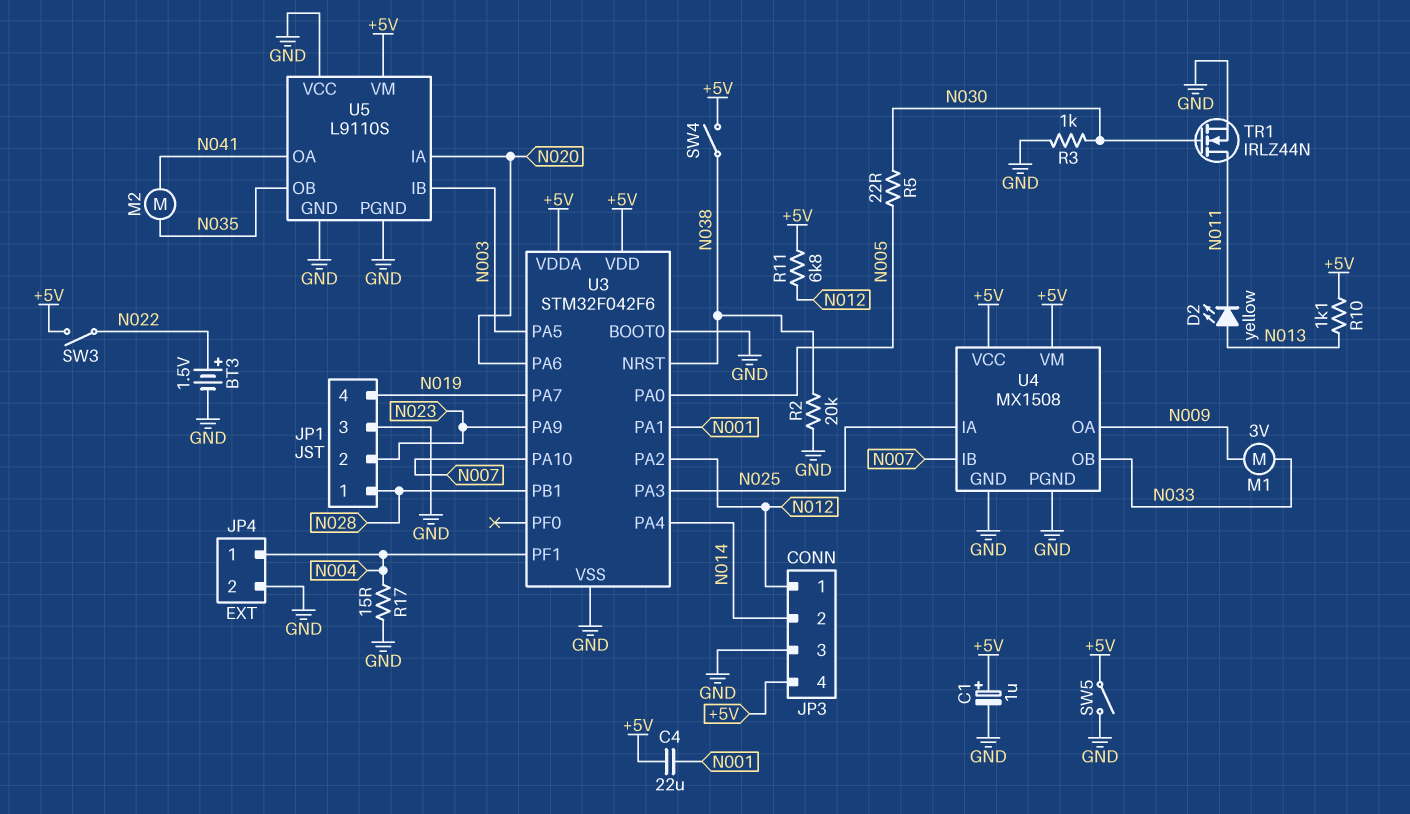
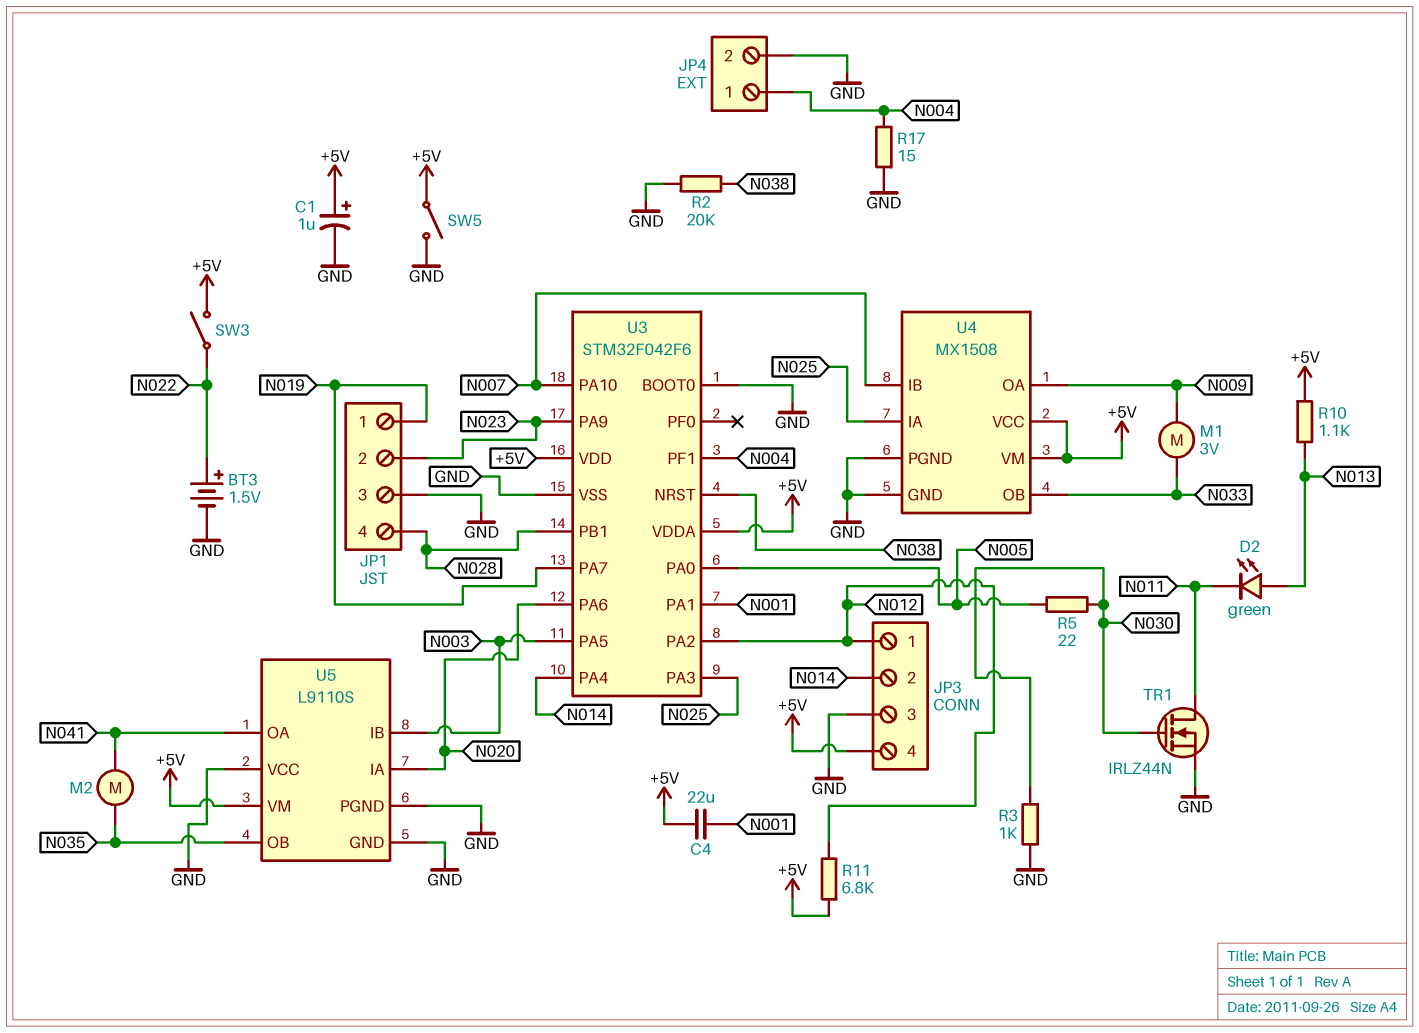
D2: LED yellow (A N013, K N011) -> LED green (A N013, K N011)
JP1 pin 1: N028 -> N019
JP1 pin 4: N019 -> N028
SW4: switch (+5V, N038) -> none

